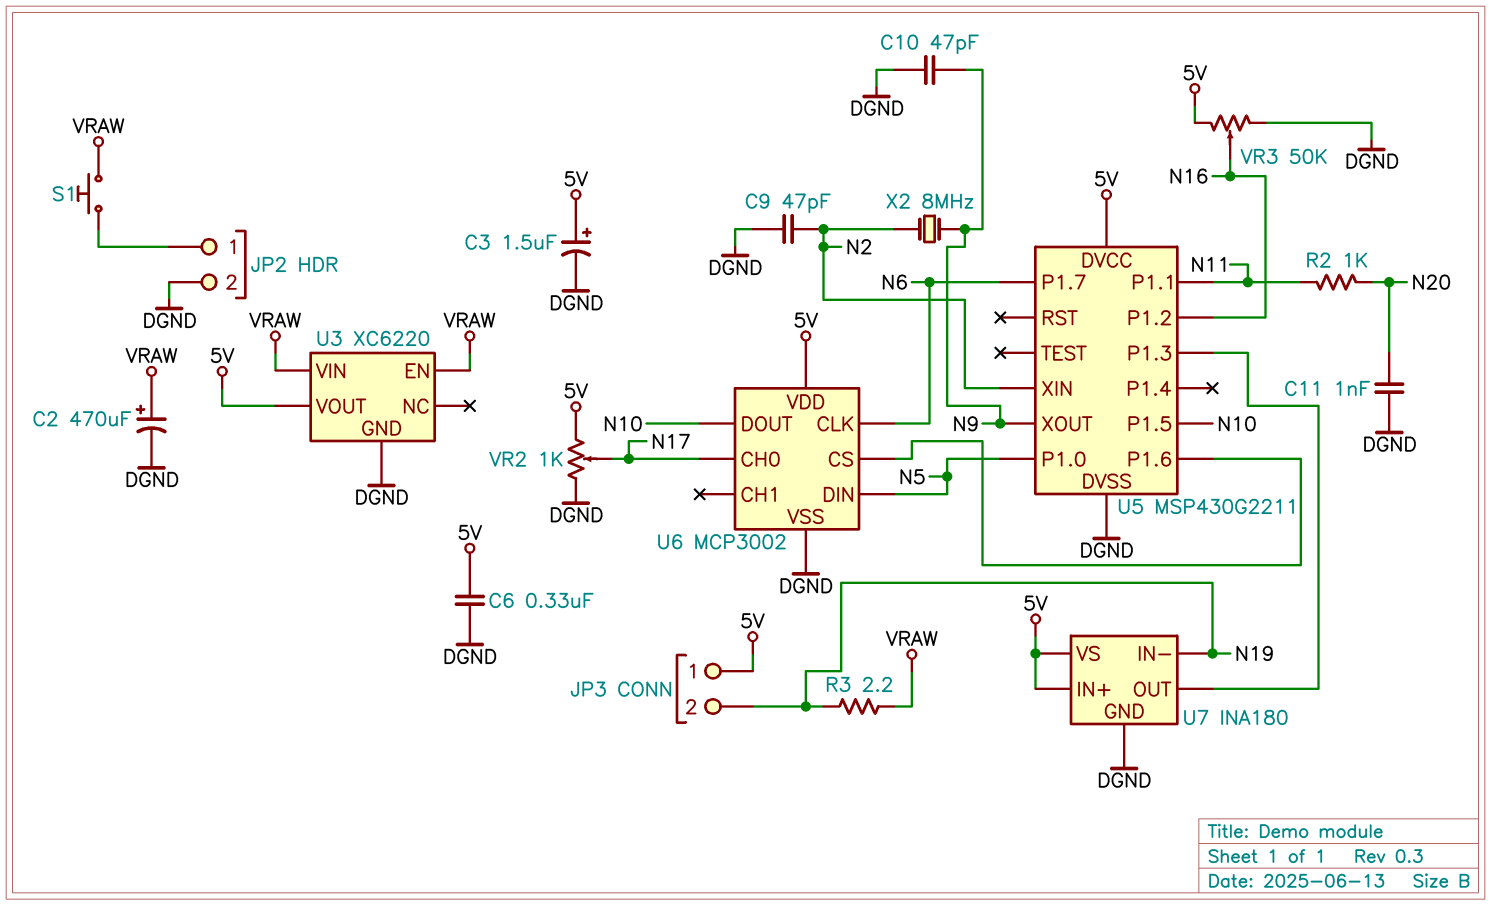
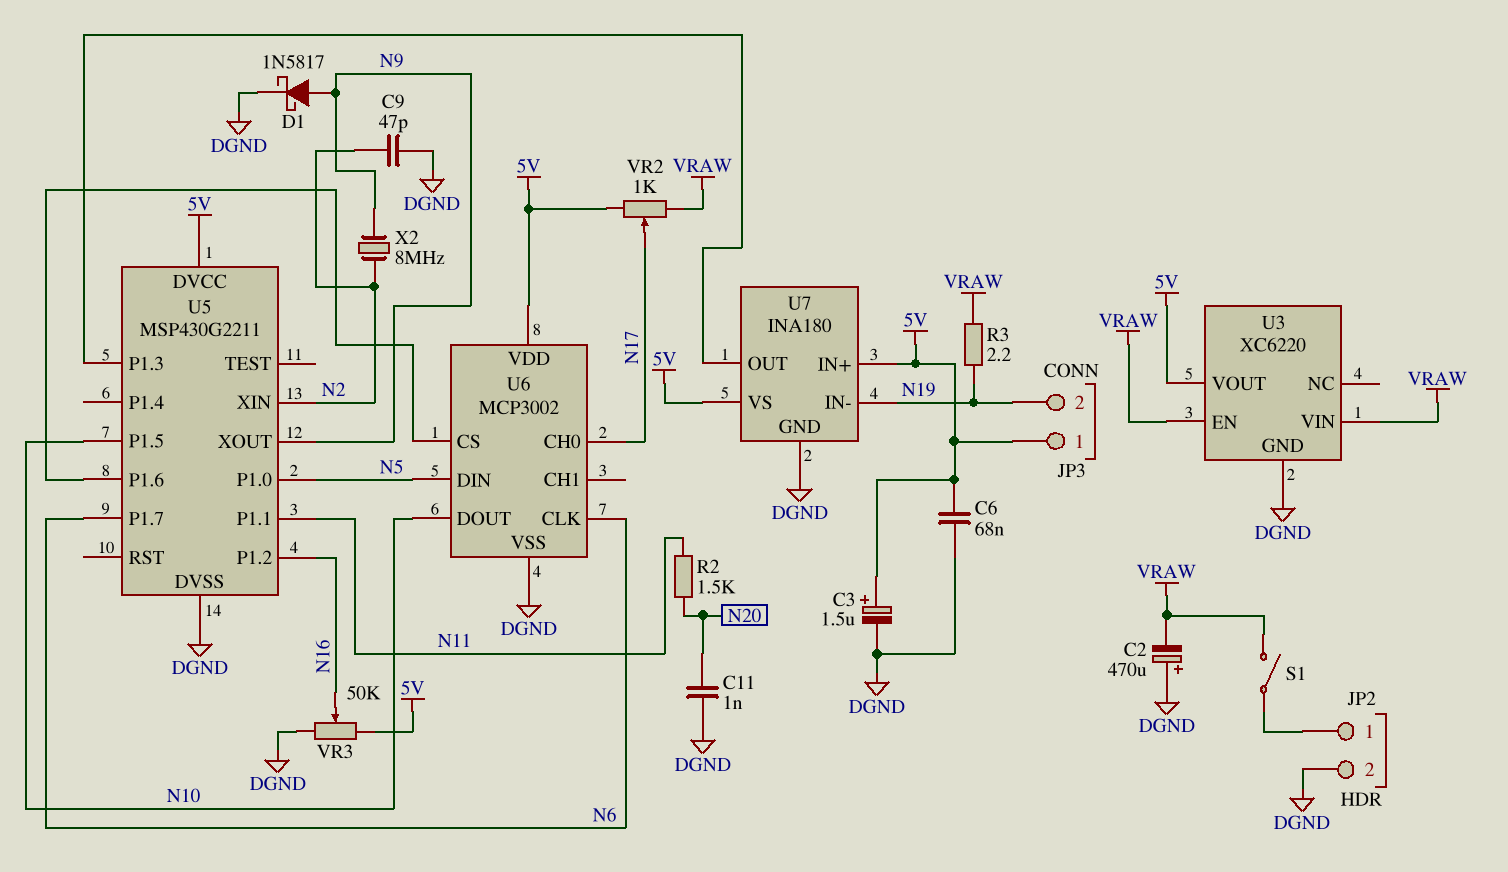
C2: 470uF (plus VRAW, minus DGND) -> 470uF (plus DGND, minus VRAW)
C6: 330nF (5V, DGND) -> 68nF (5V, DGND)
C10: 47pF (DGND, N9) -> none
D1: none -> schottky 1N5817 (A N9, K DGND)
R2: 1k (N11, N20) -> 1.5k (N11, N20)
S1: button (JP2/1, VRAW) -> switch (JP2/1, VRAW)
VR2: 1k (5V, DGND, wiper N17) -> 1k (5V, VRAW, wiper N17)

